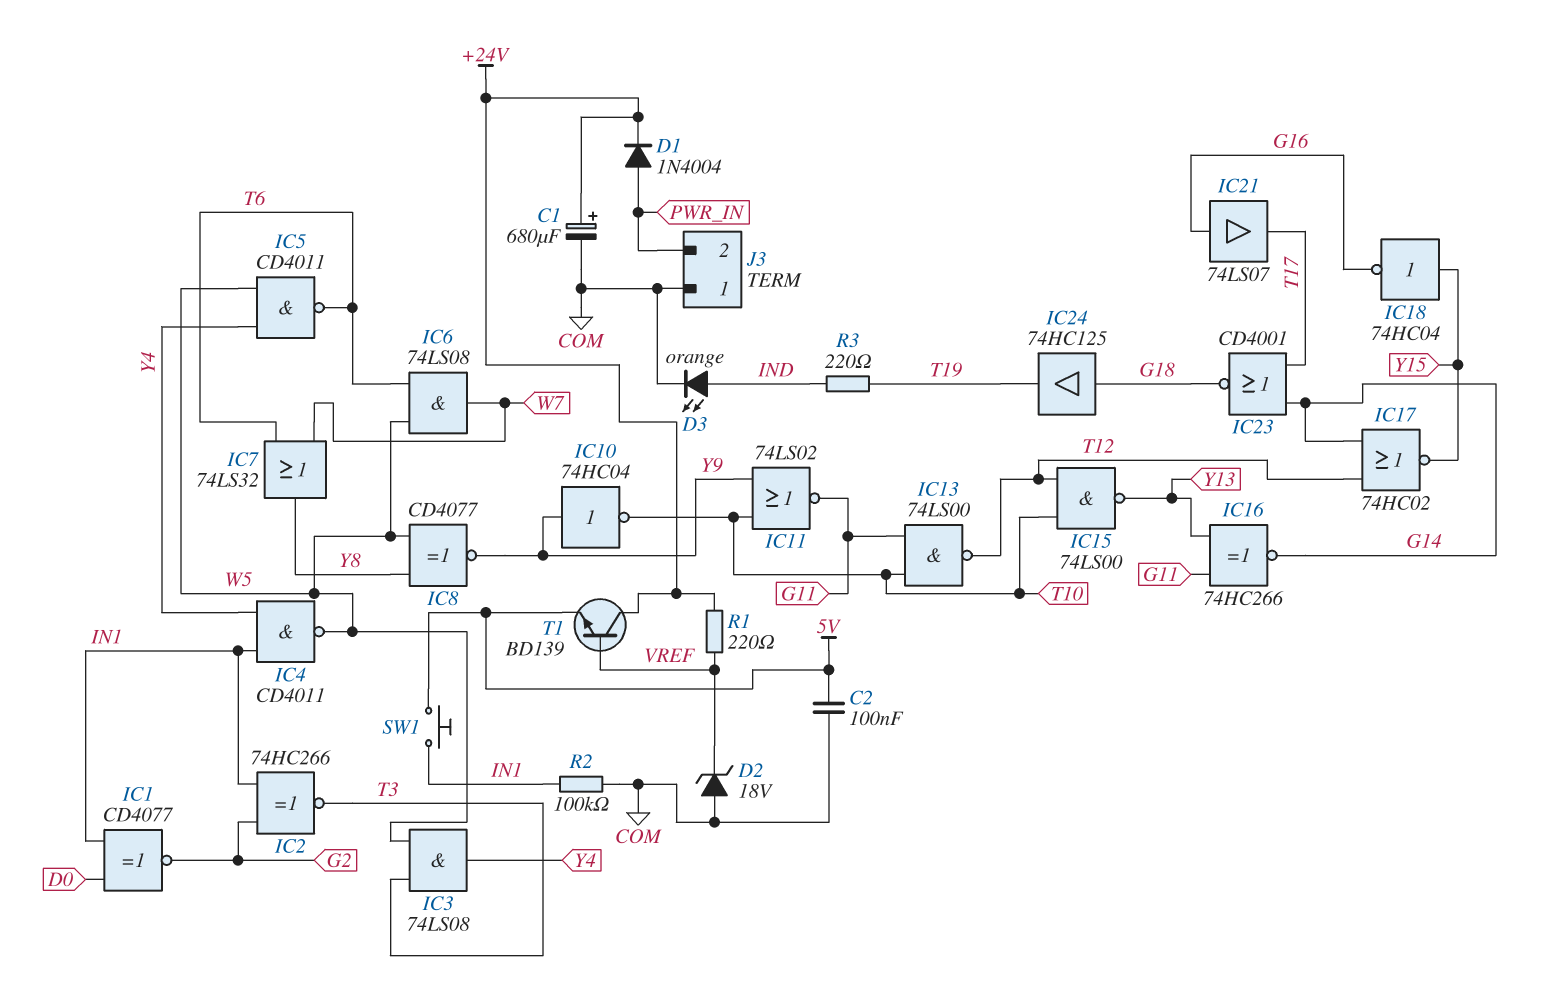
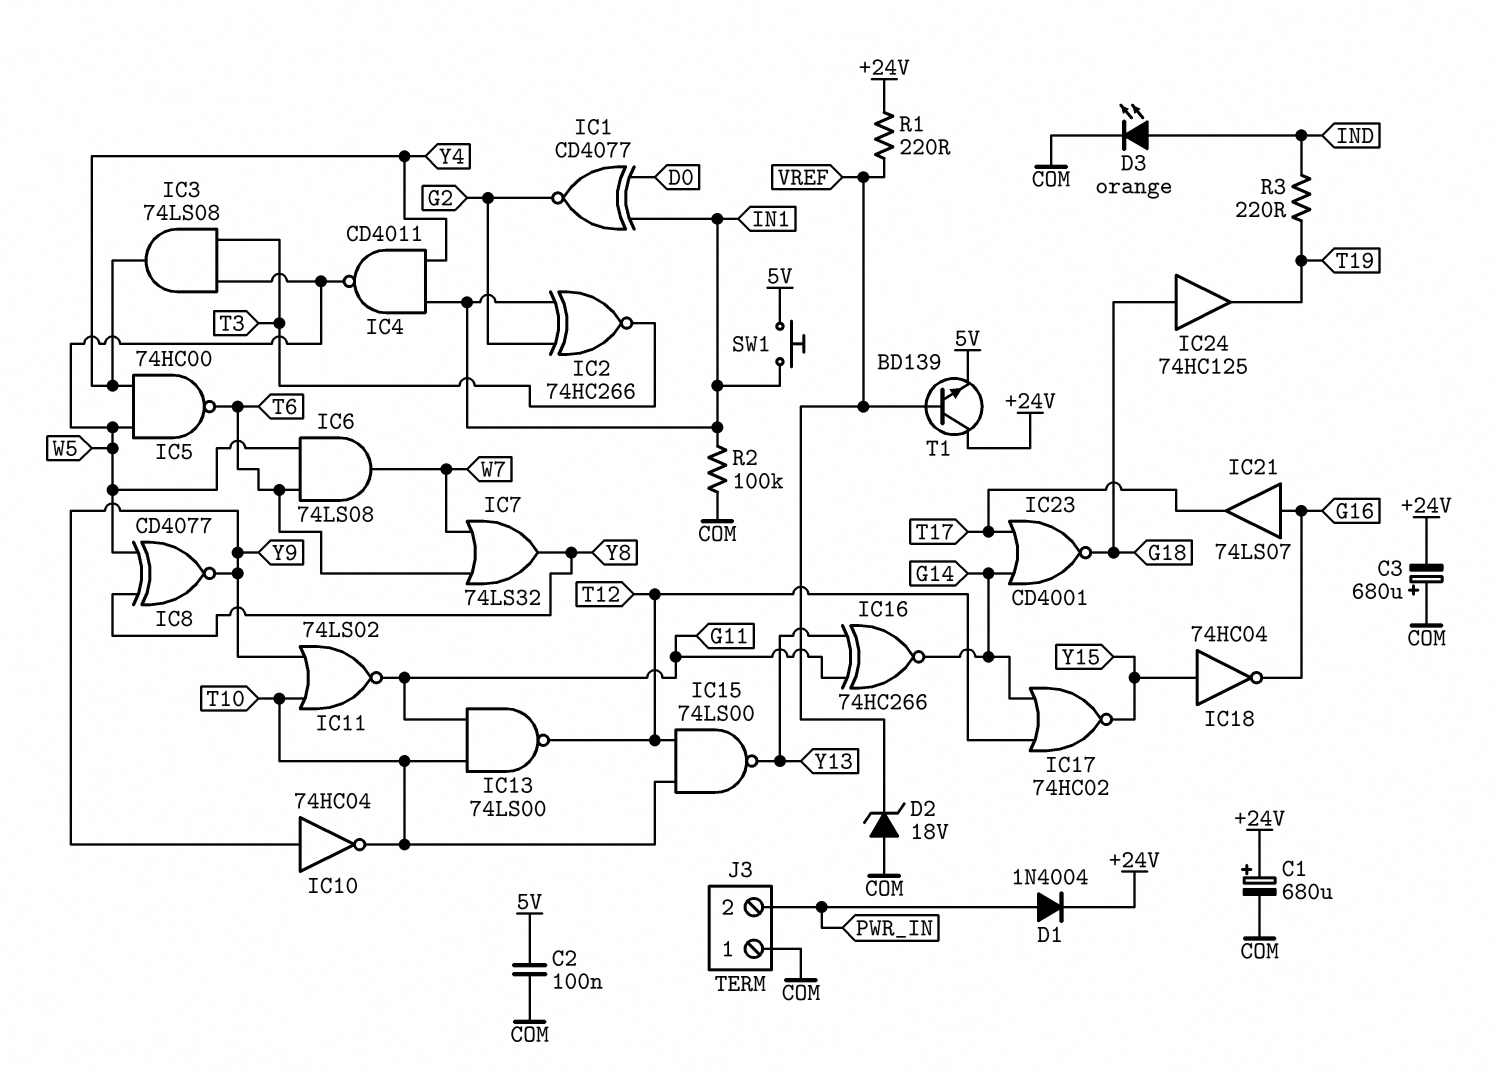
C3: none -> 680uF (plus COM, minus +24V)
IC5: NAND CD4011 (in W5, in Y4, out T6) -> NAND 74HC00 (in W5, in Y4, out T6)

